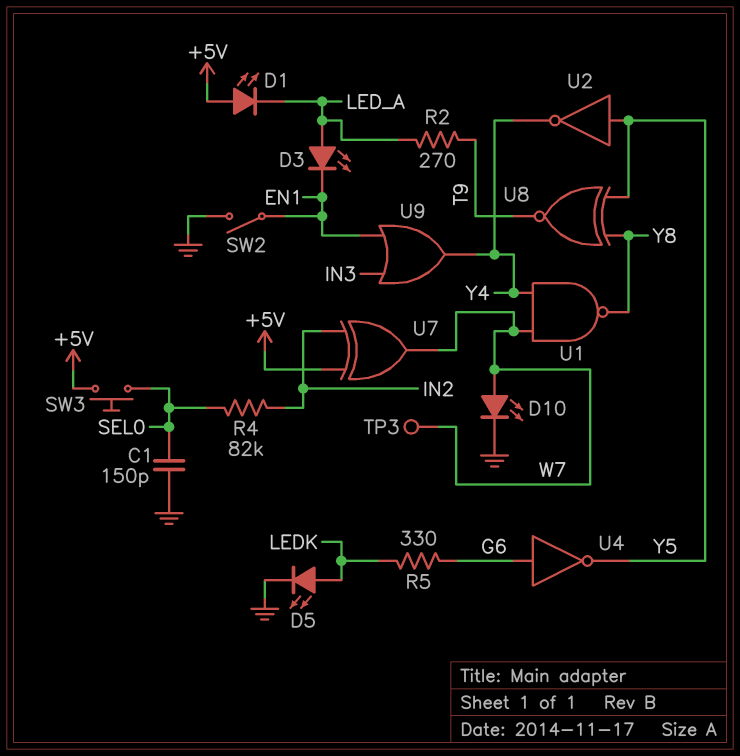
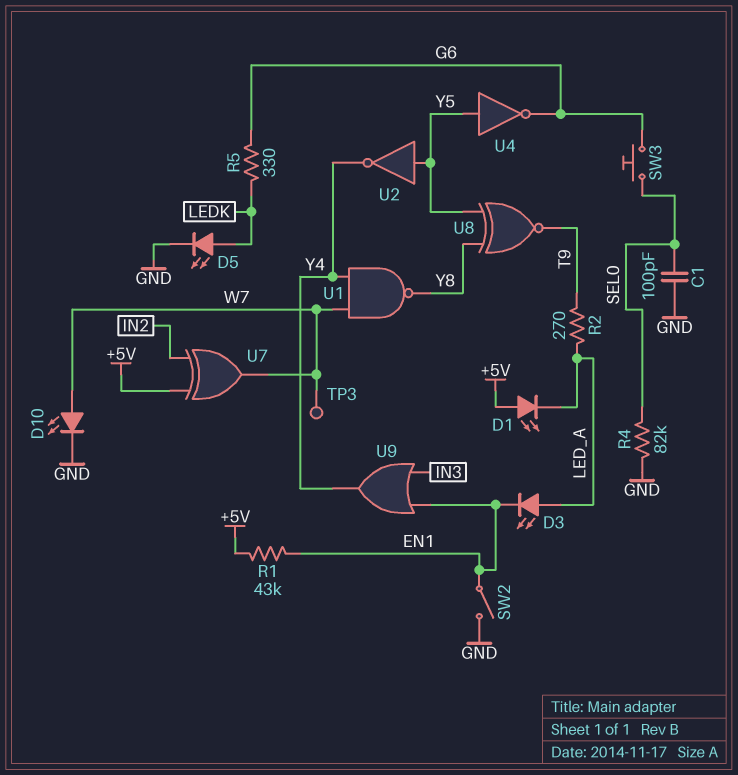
C1: 150pF (GND, SEL0) -> 100pF (GND, SEL0)
R1: none -> 43k (+5V, EN1)
R4: 82k (IN2, SEL0) -> 82k (GND, SEL0)
SW3: button (+5V, SEL0) -> button (G6, SEL0)
U4: NOT (in G6, out Y5) -> NOT (in Y5, out G6)

